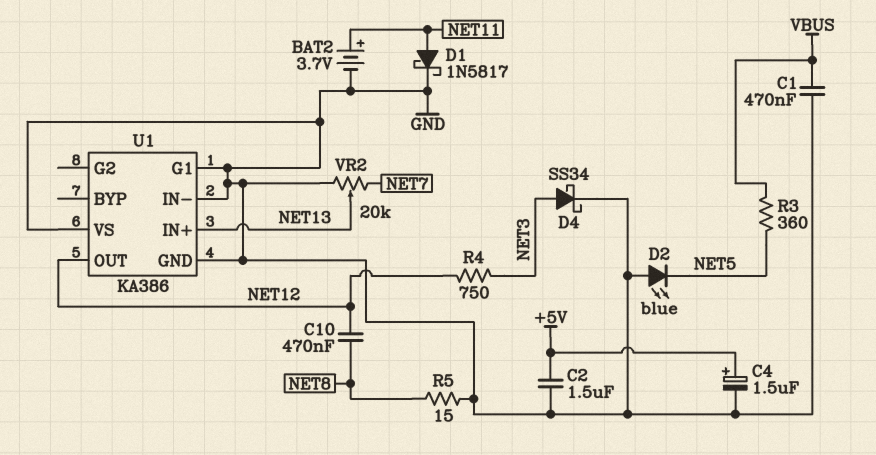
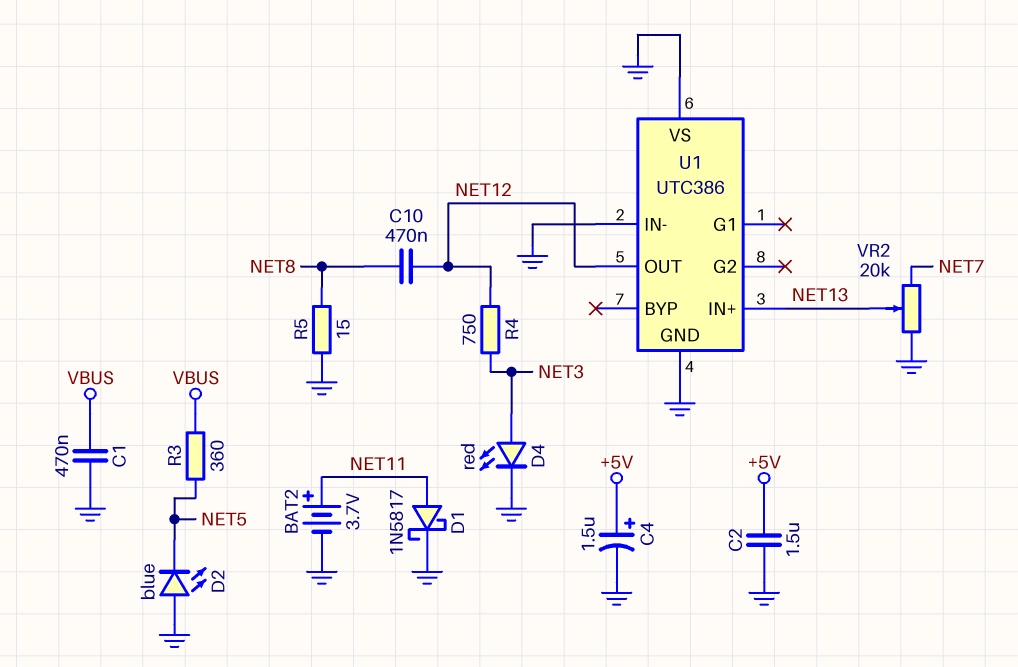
D4: schottky SS34 (A NET3, K GND) -> LED red (A NET3, K GND)
U1: KA386 -> UTC386
U1 pin G1: GND -> none

